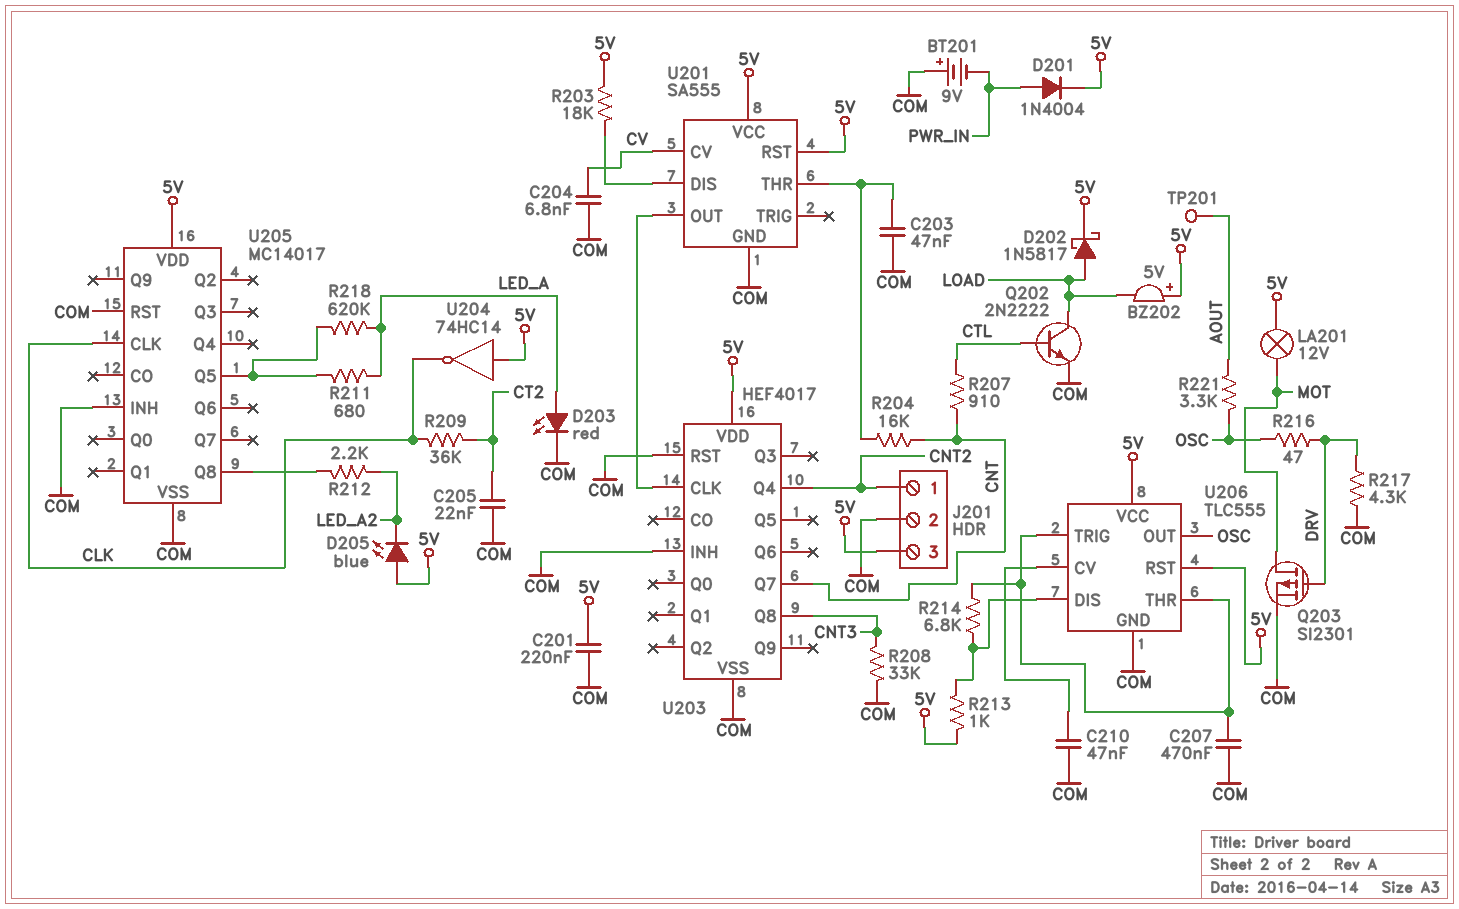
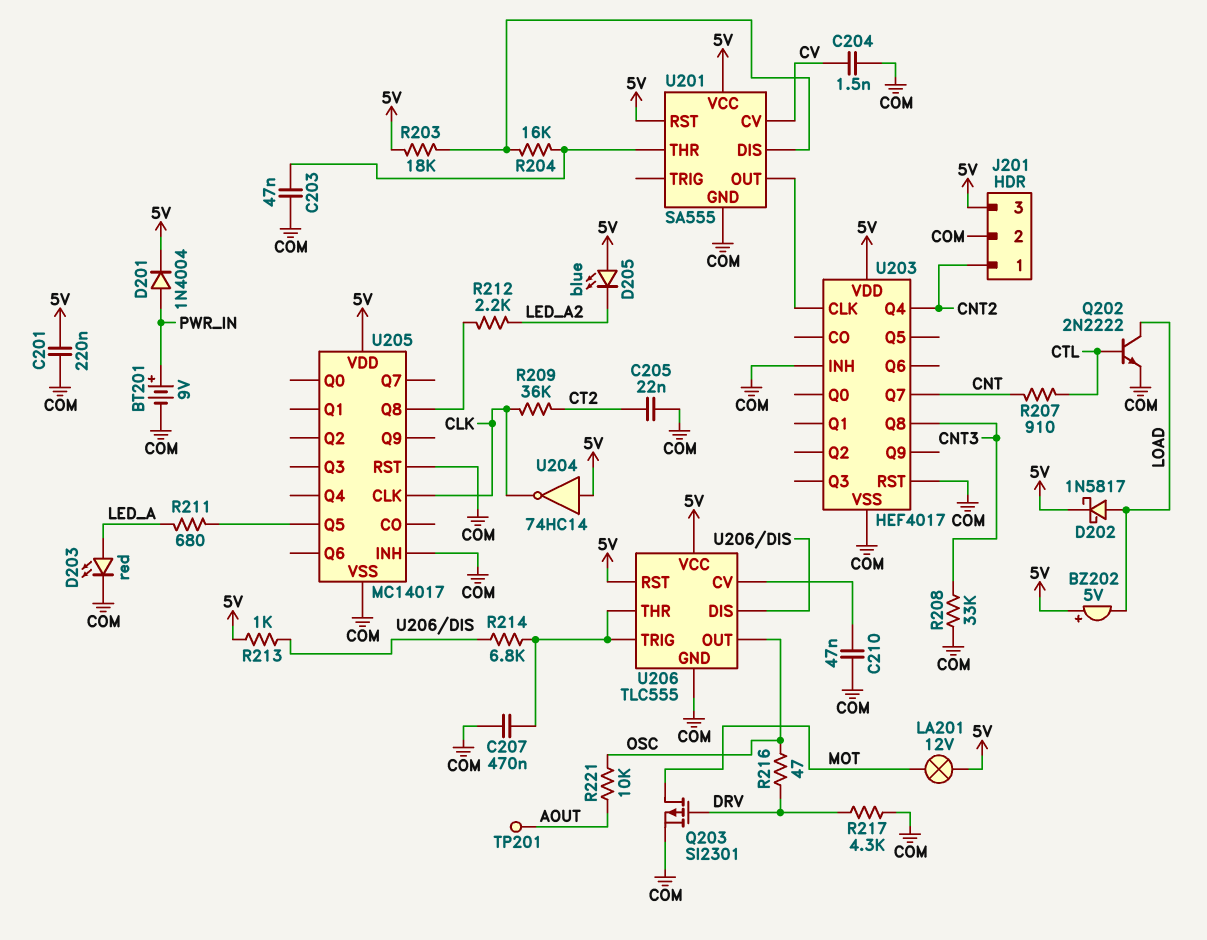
BT201: 9V (plus COM, minus PWR_IN) -> 9V (plus PWR_IN, minus COM)
C204: 6.8nF (COM, CV) -> 1.5nF (COM, CV)
R204: 16k (CNT, U201/THR) -> 16k (U201/DIS, U201/THR)
R218: 620k (LED_A, U205/Q5) -> none
R221: 3.3k (AOUT, OSC) -> 10k (AOUT, OSC)

